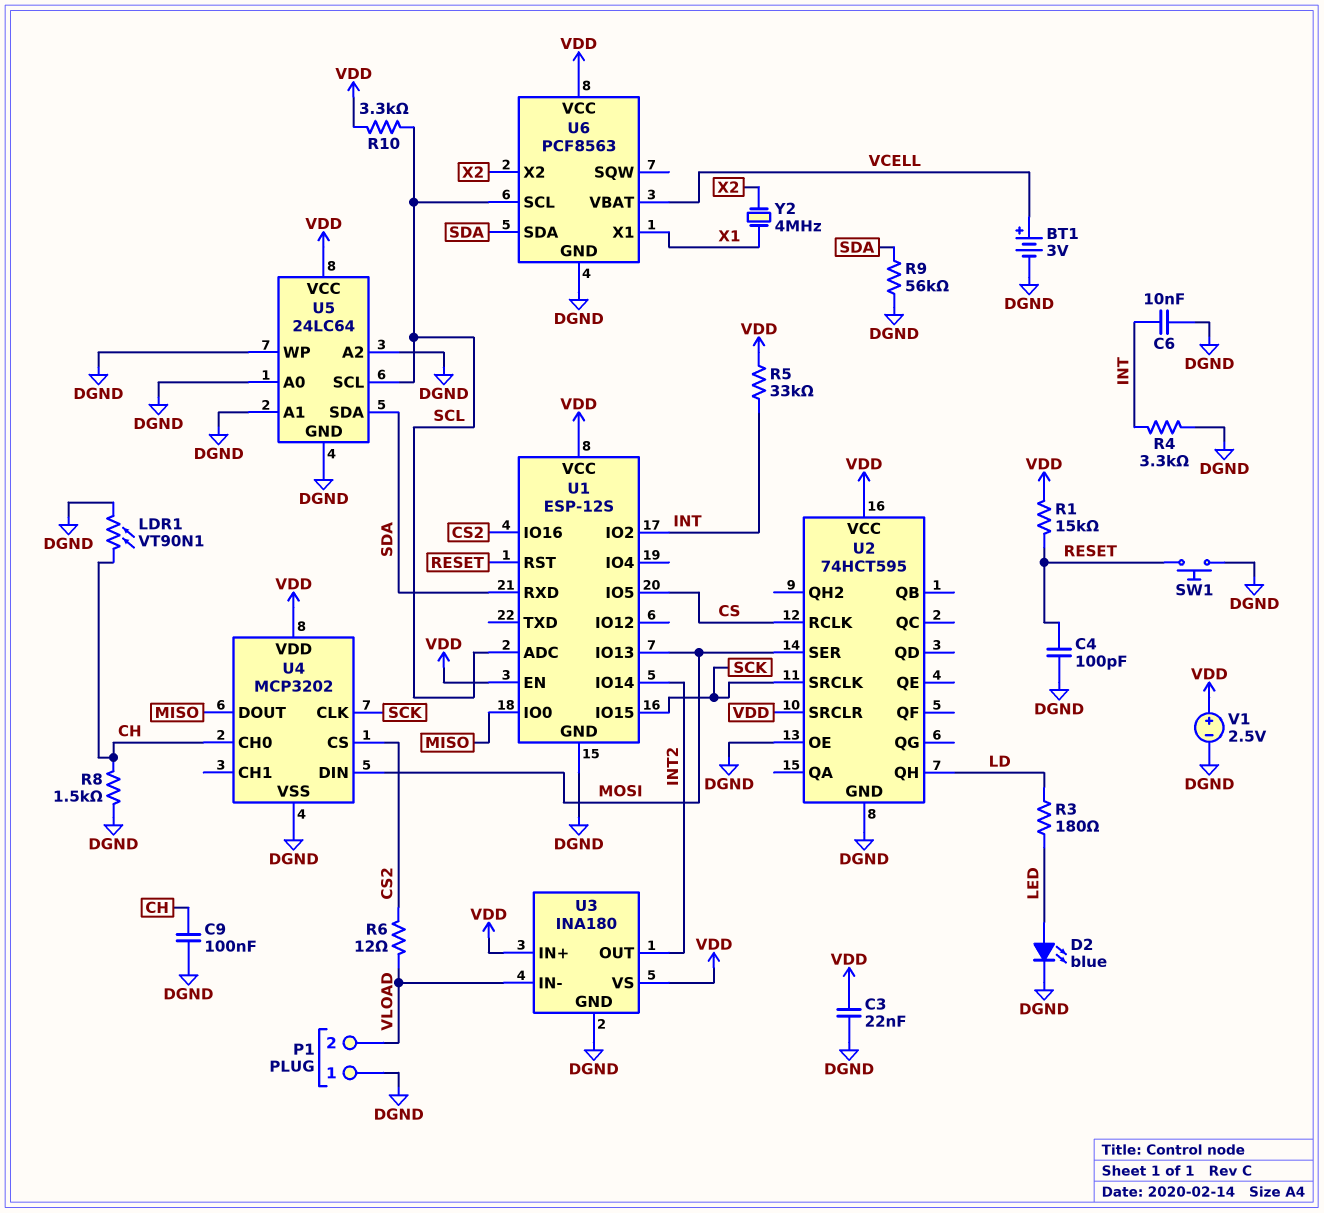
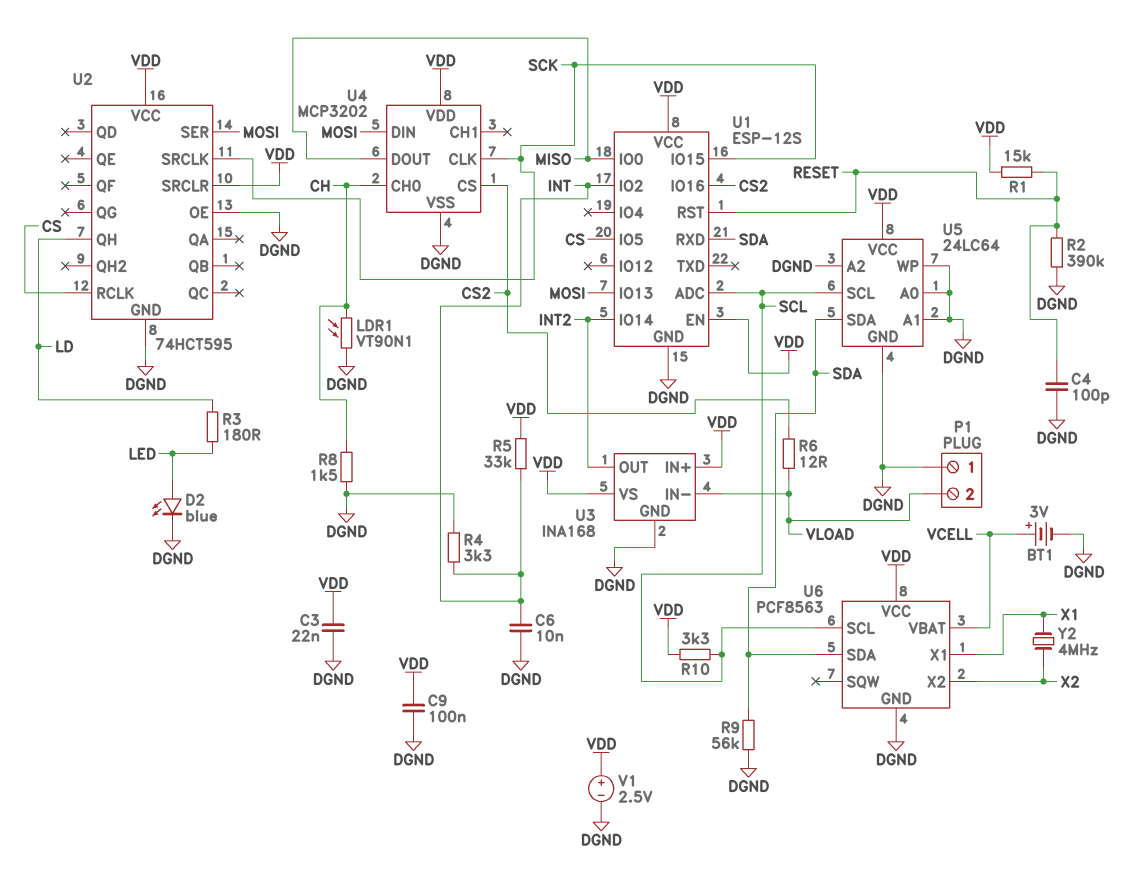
C9: 100nF (CH, DGND) -> 100nF (DGND, VDD)
R2: none -> 390k (DGND, RESET)
SW1: button (DGND, RESET) -> none
U3: INA180 -> INA168

